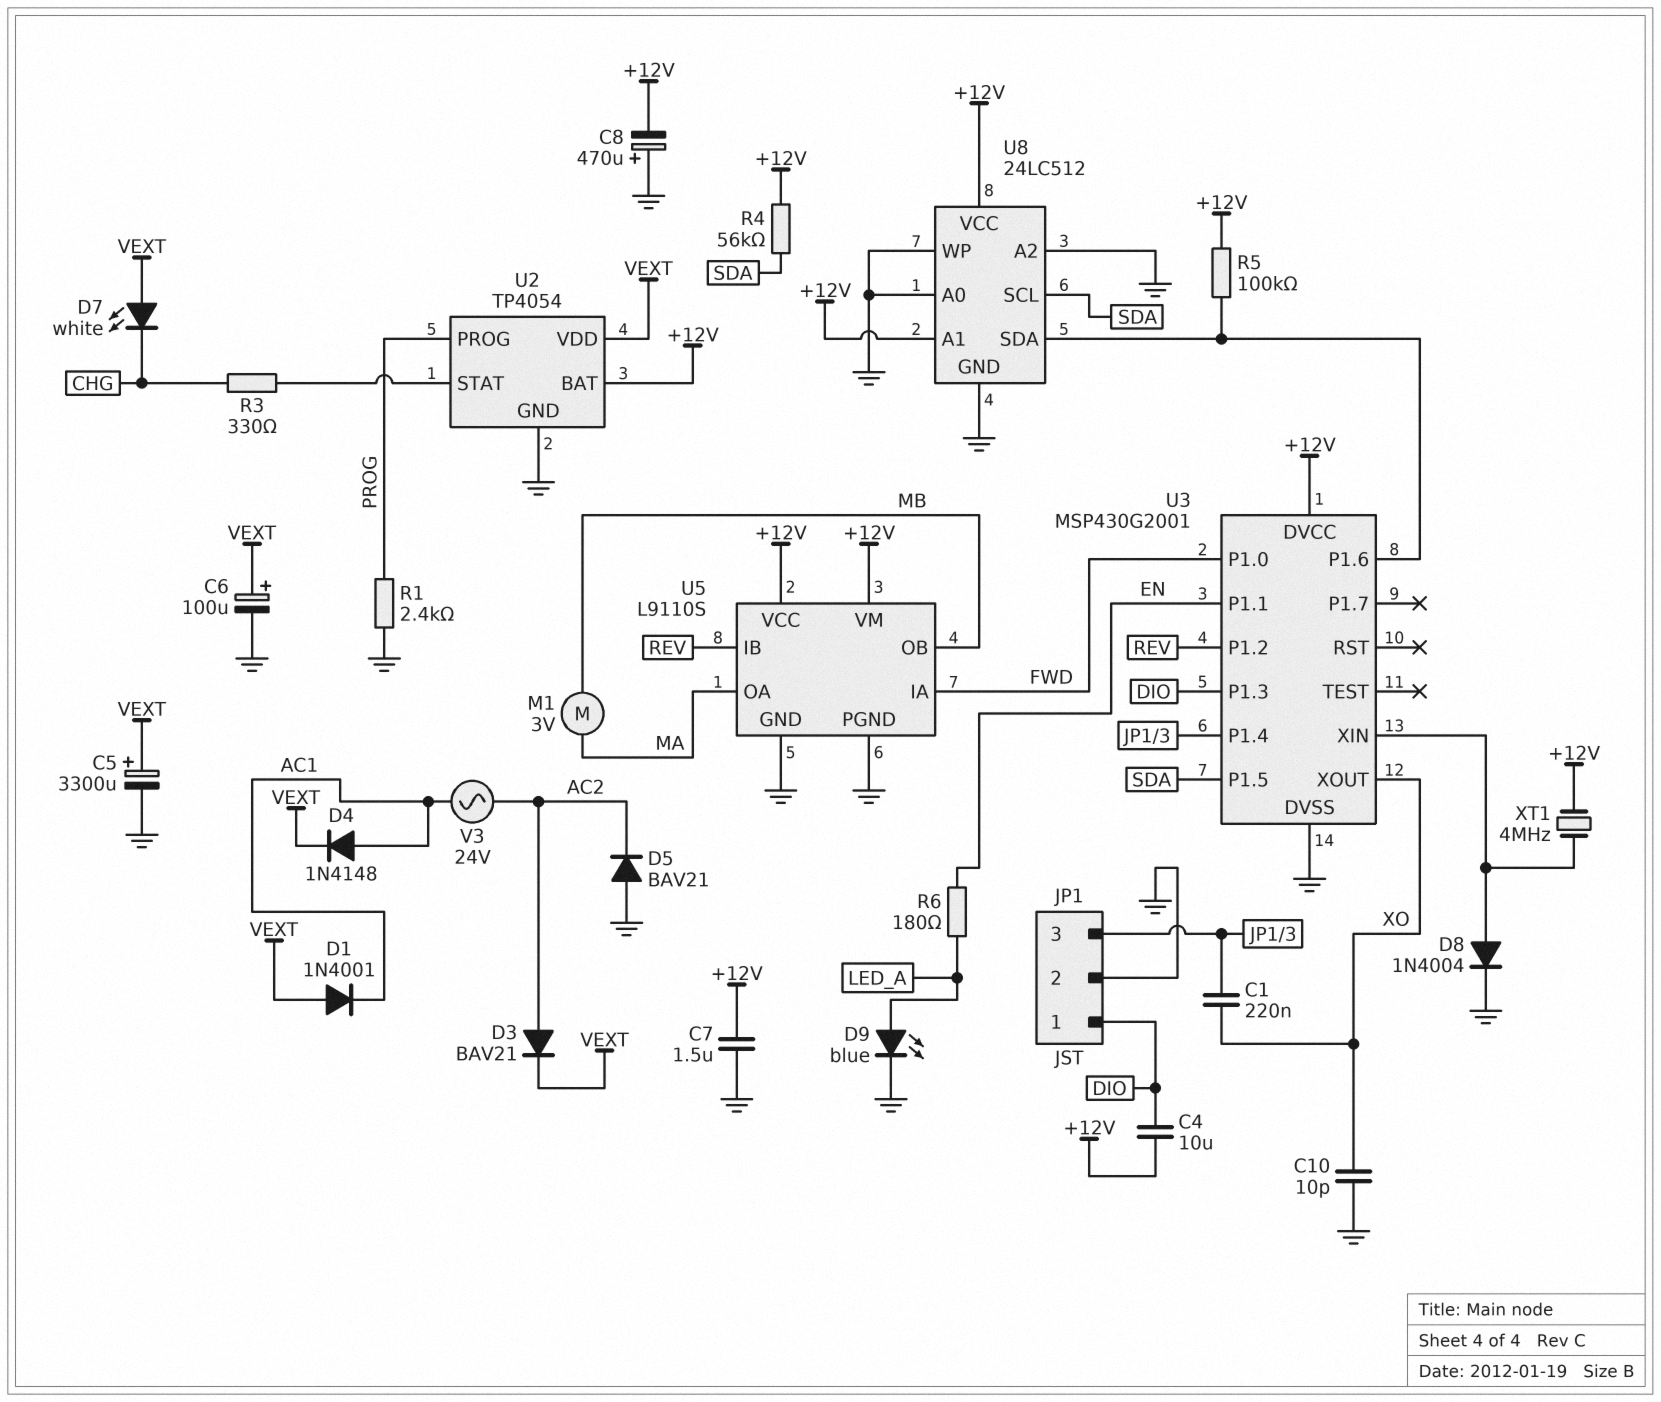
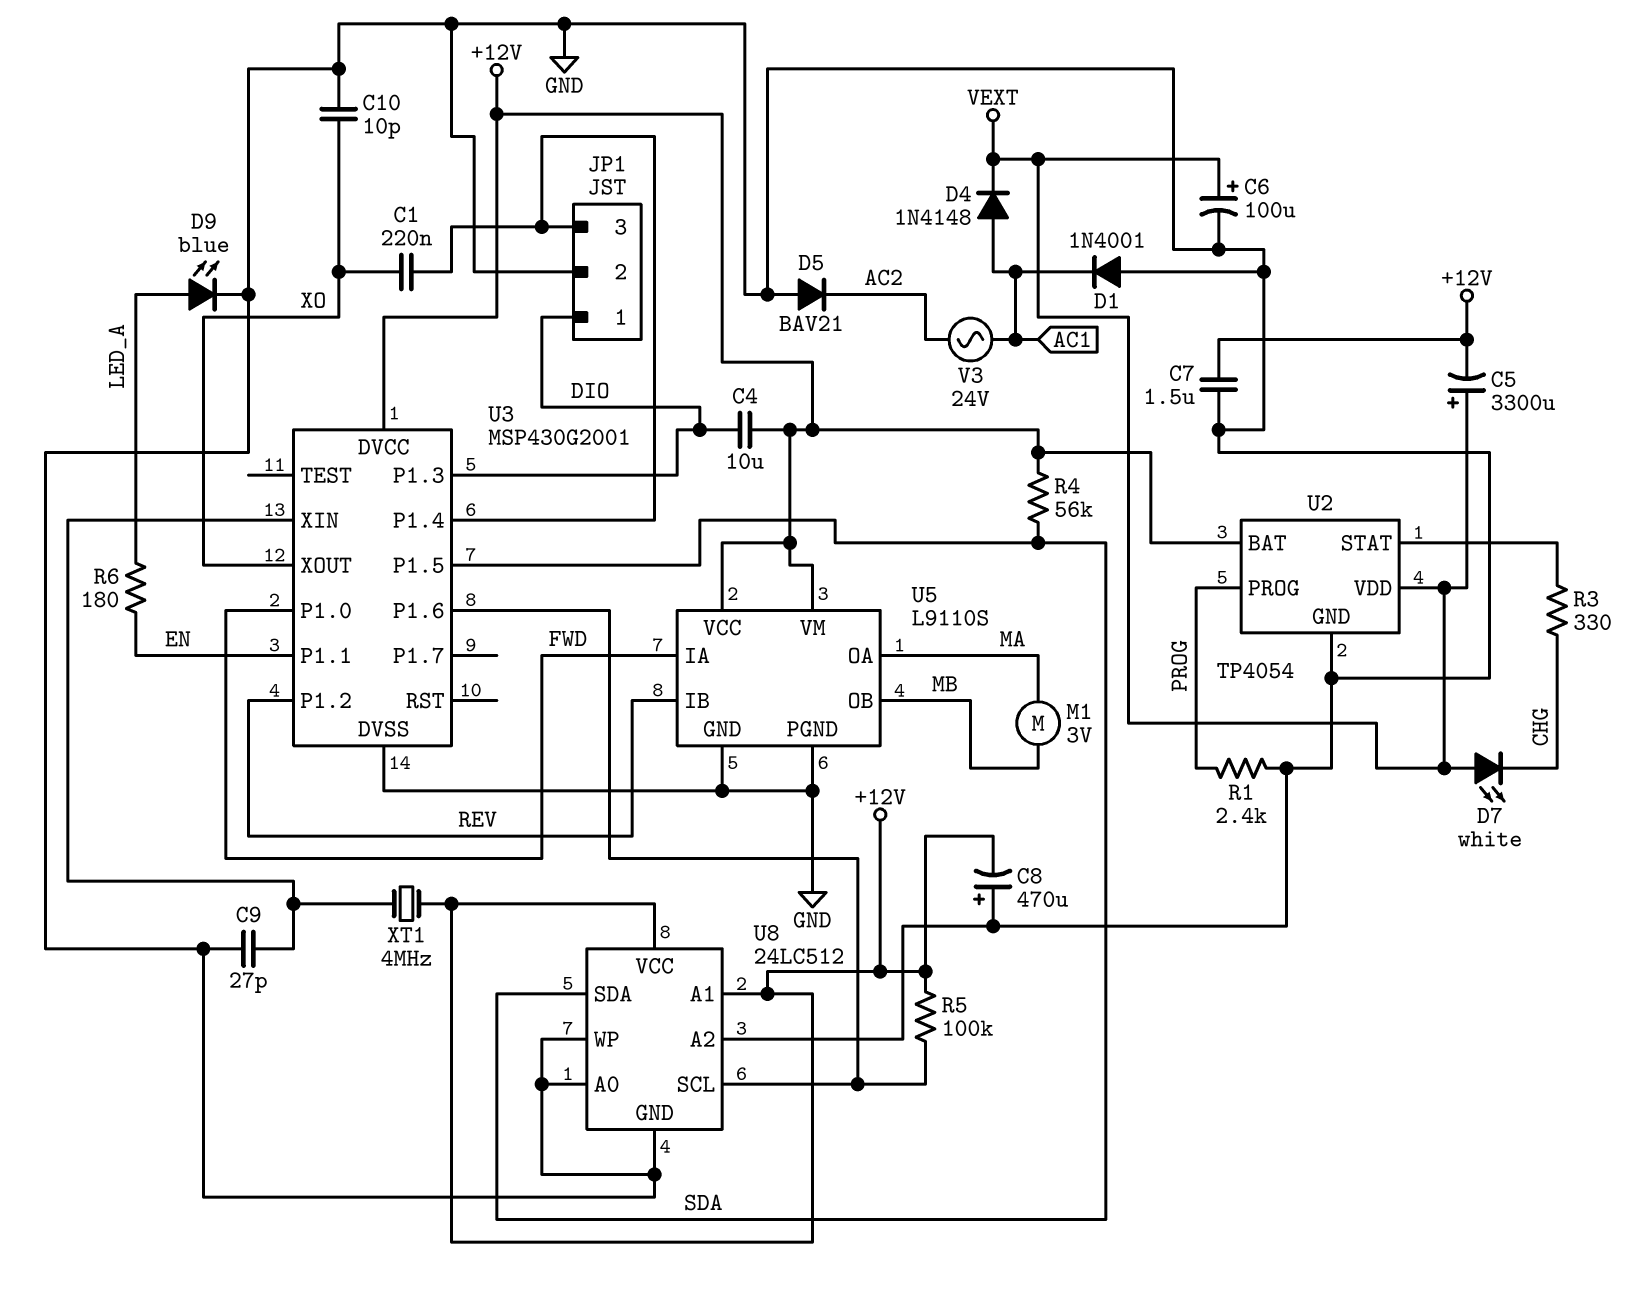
C5: 3300uF (plus VEXT, minus GND) -> 3300uF (plus VEXT, minus +12V)
C9: none -> 27pF (GND, U3/XIN)
D1: diode 1N4001 (A VEXT, K AC1) -> diode 1N4001 (A GND, K AC1)
D3: diode BAV21 (A AC2, K VEXT) -> none
D8: diode 1N4004 (A U3/XIN, K GND) -> none
U8 pin SCL: SDA -> U3/P1.6
U8 pin SDA: U3/P1.6 -> SDA

